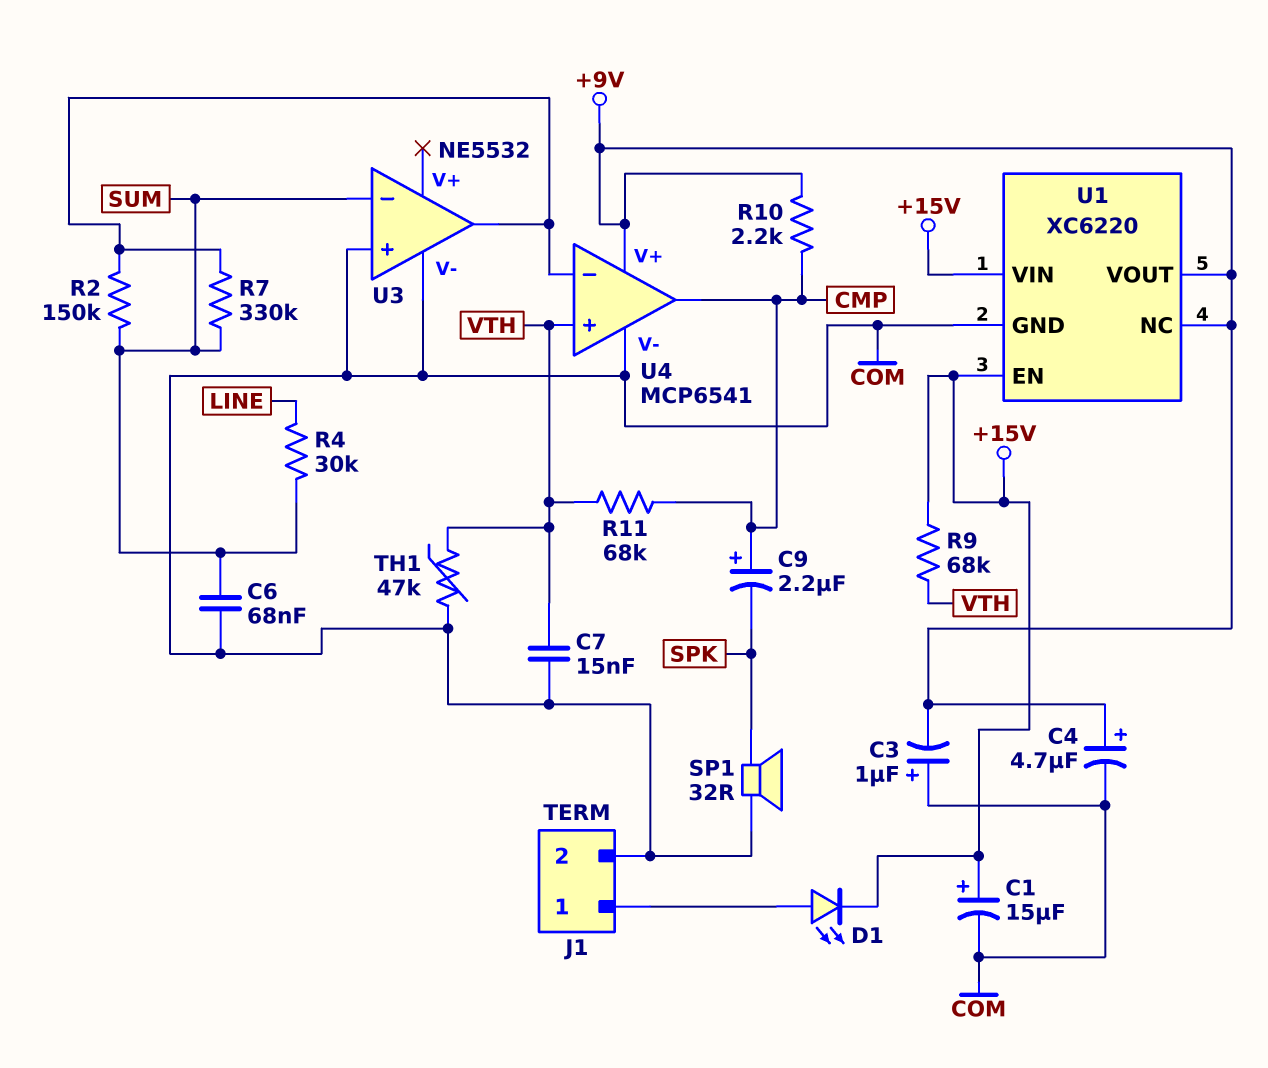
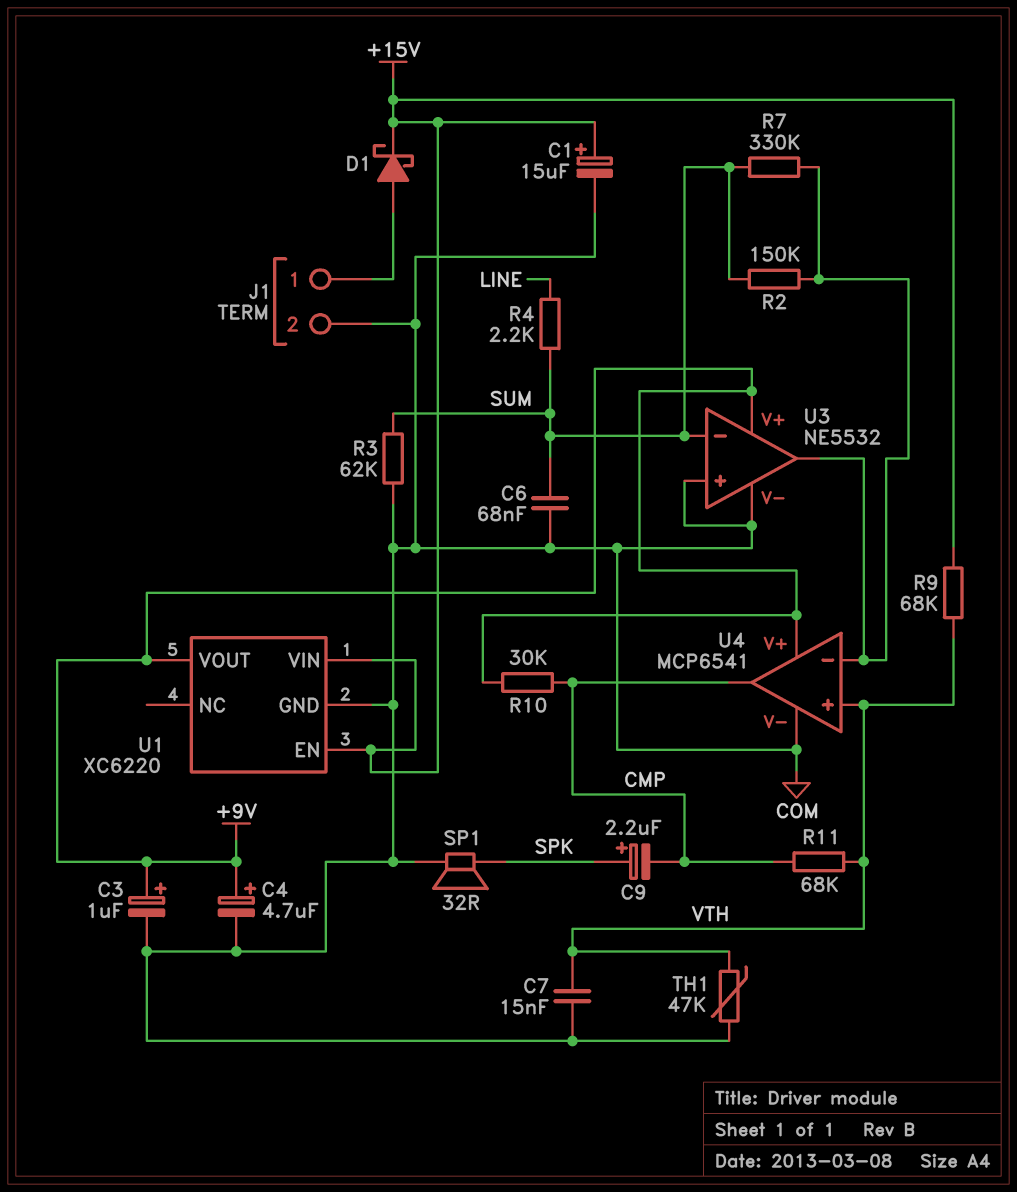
C3: 1uF (plus COM, minus +9V) -> 1uF (plus +9V, minus COM)
C9: 2.2uF (plus CMP, minus SPK) -> 2.2uF (plus SPK, minus CMP)
D1: LED (A J1/1, K +15V) -> schottky (A J1/1, K +15V)
R3: none -> 62k (COM, SUM)
R4: 30k (LINE, SUM) -> 2.2k (LINE, SUM)
R10: 2.2k (+9V, CMP) -> 30k (+9V, CMP)
U1 pin NC: +9V -> none
U3 pin V+: none -> +9V

